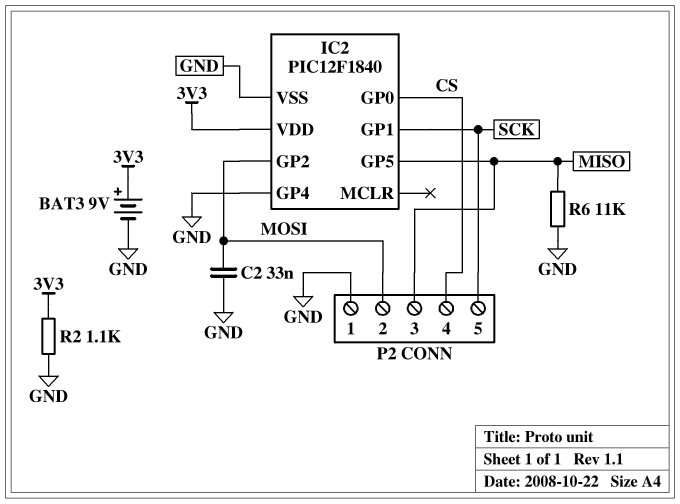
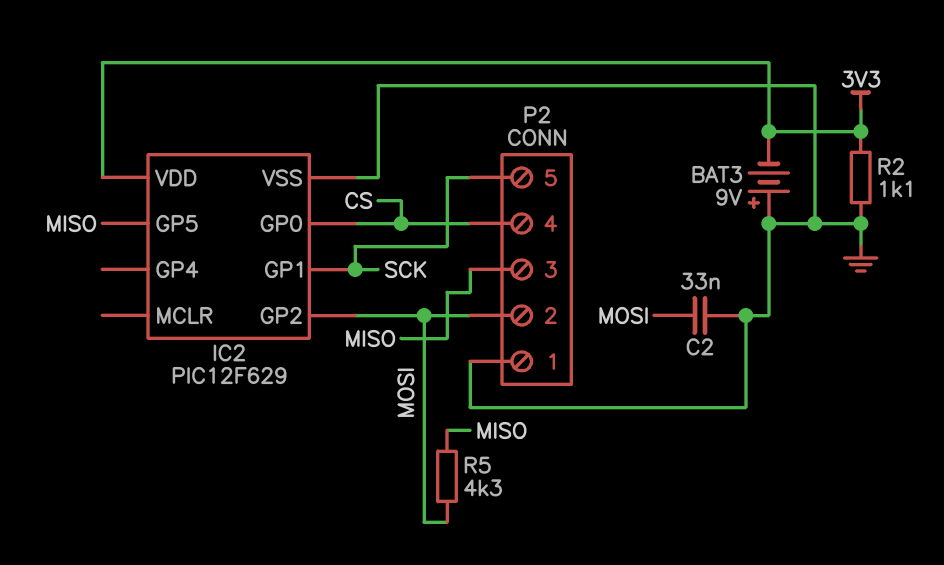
BAT3: 9V (plus 3V3, minus GND) -> 9V (plus GND, minus 3V3)
IC2: PIC12F1840 -> PIC12F629
IC2 pin GP4: GND -> none
R5: none -> 4.3k (MISO, MOSI)
R6: 11k (GND, MISO) -> none

